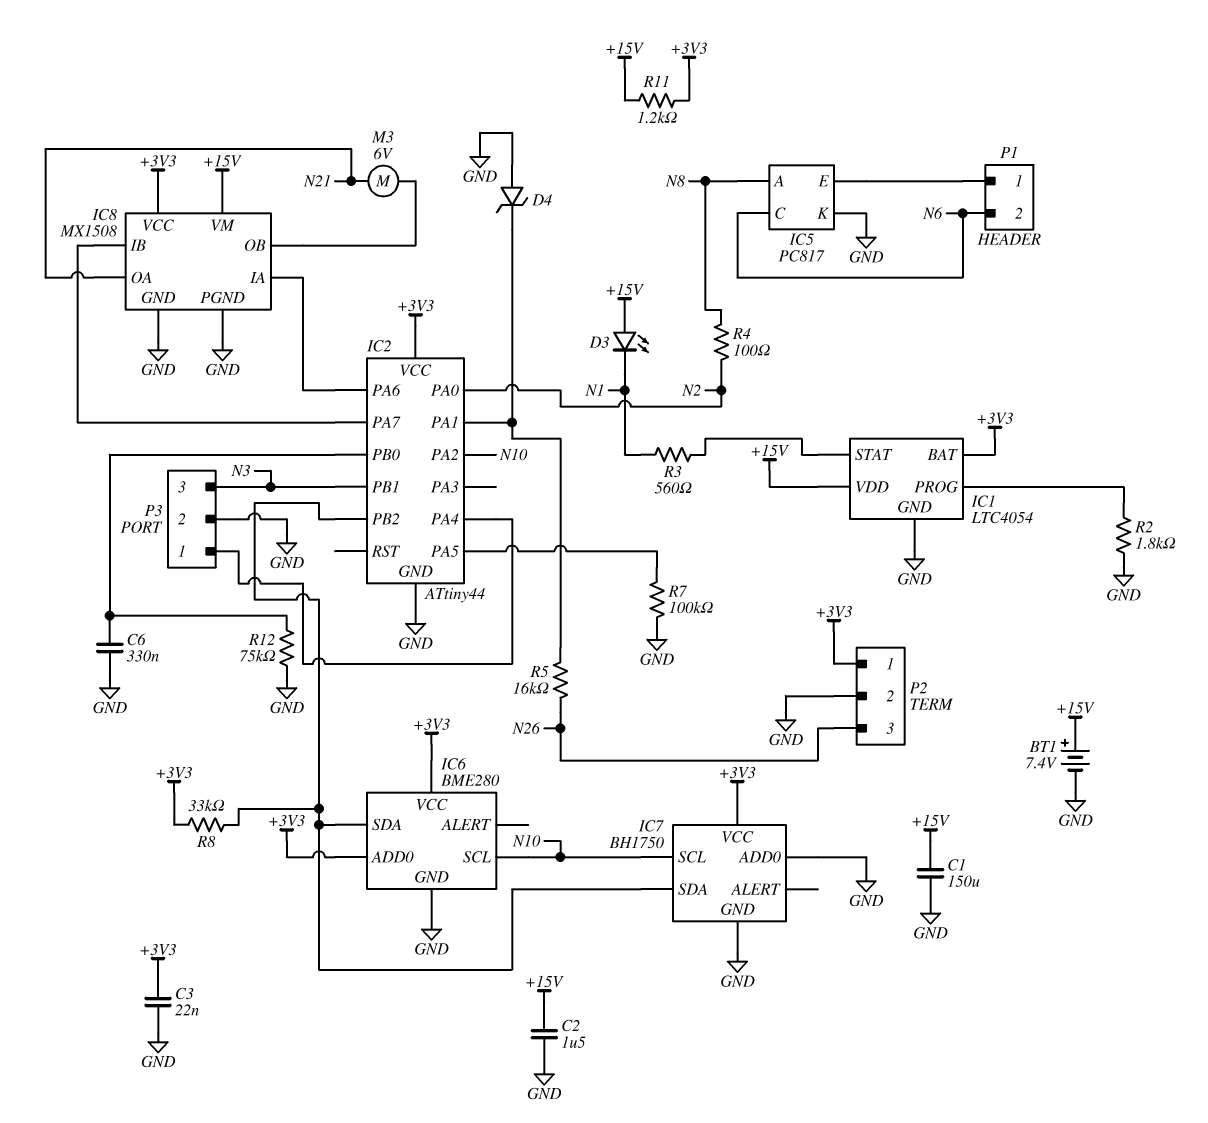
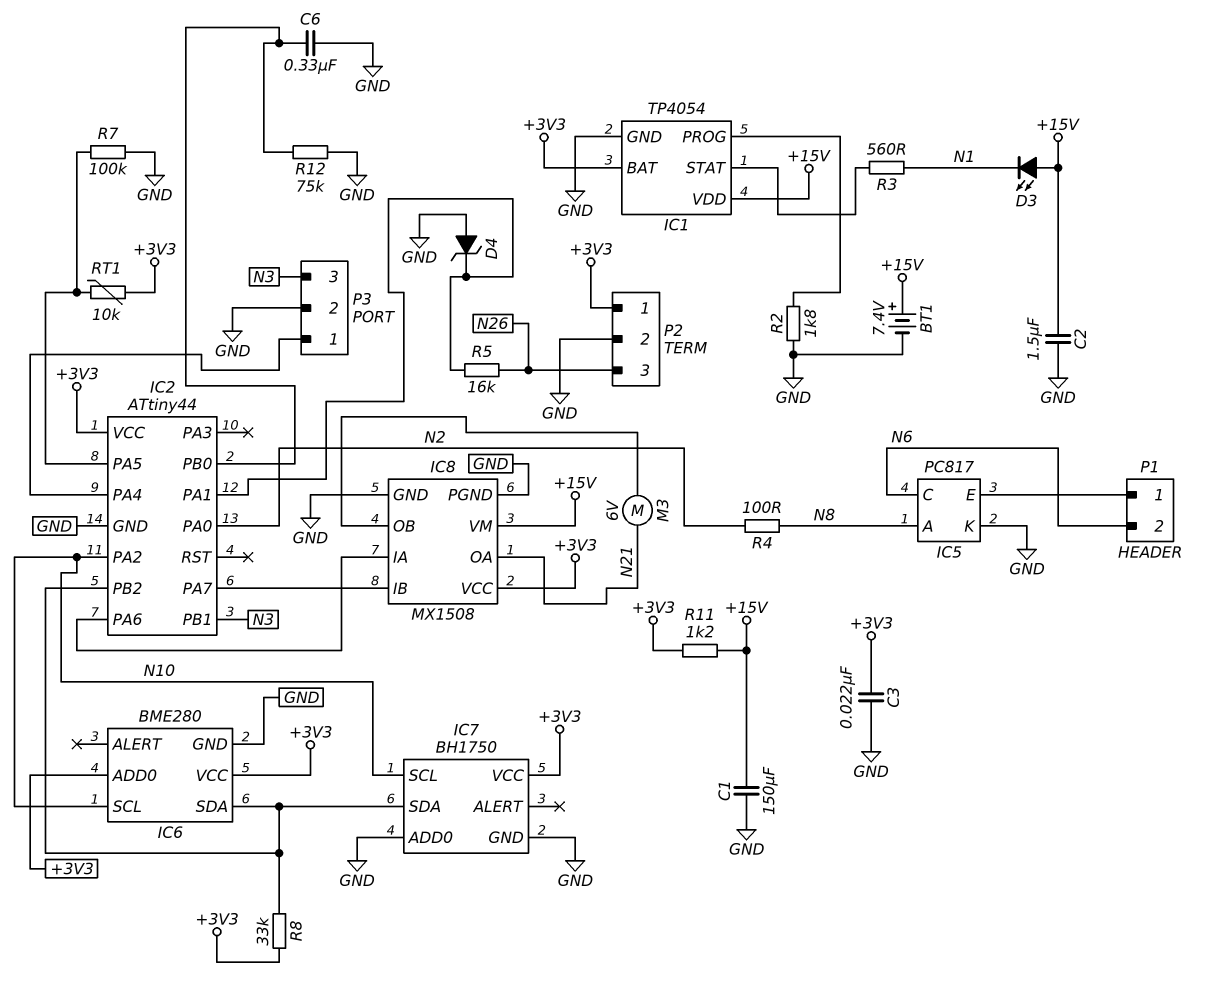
IC1: LTC4054 -> TP4054
RT1: none -> 10k (+3V3, IC2/PA5)

